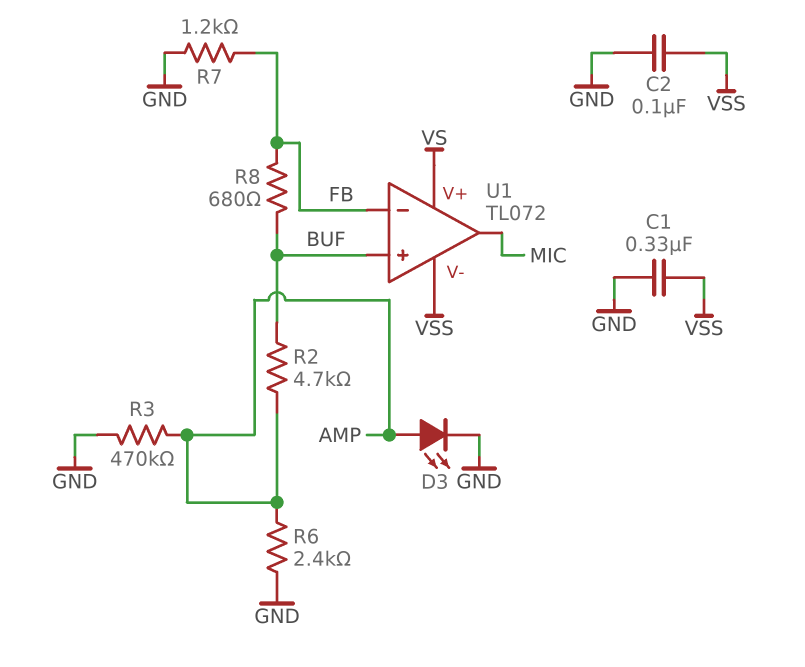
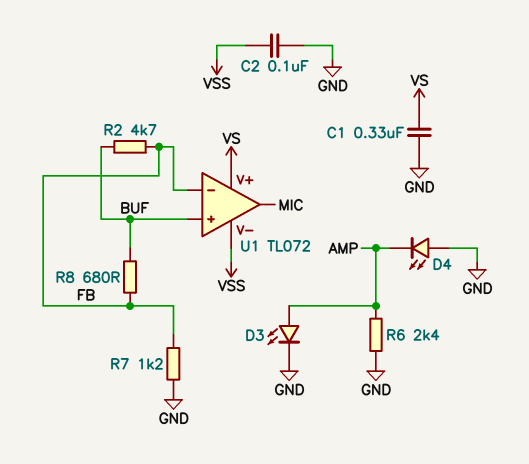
C1: 330nF (GND, VSS) -> 330nF (GND, VS)
D4: none -> LED (A GND, K AMP)
R2: 4.7k (AMP, BUF) -> 4.7k (BUF, FB)
R3: 470k (AMP, GND) -> none

